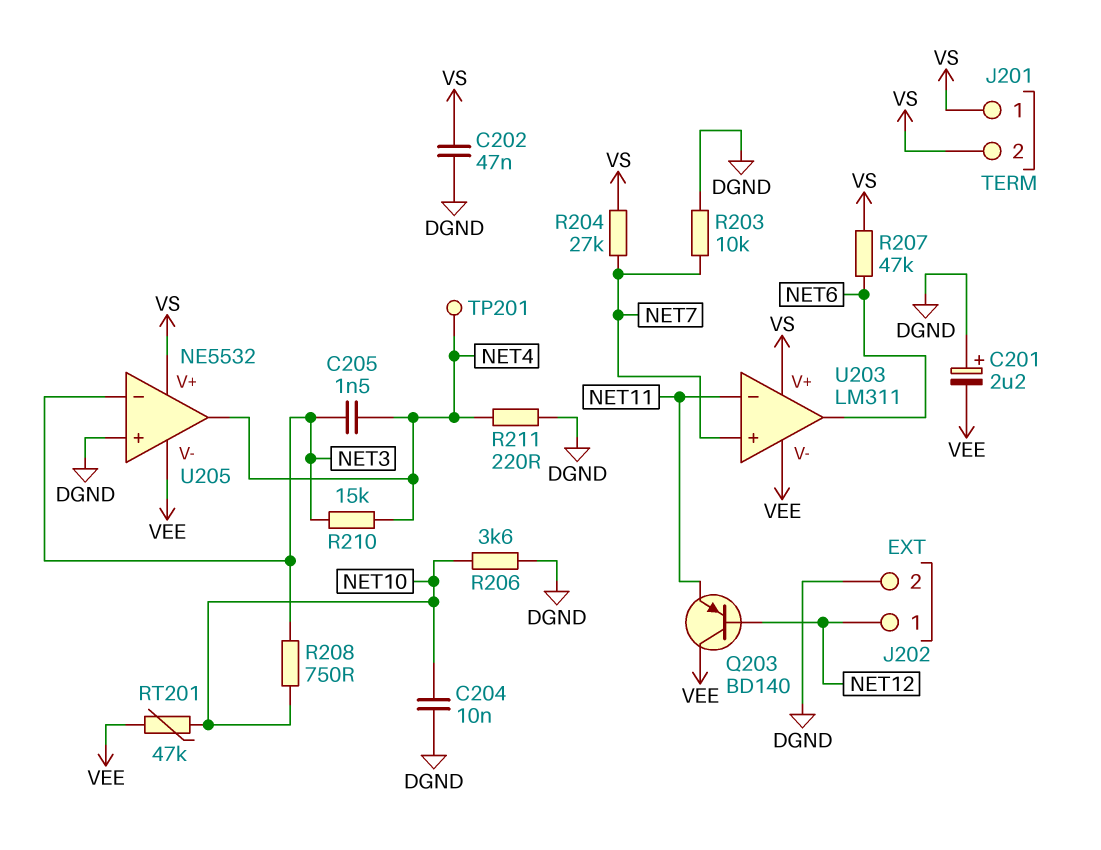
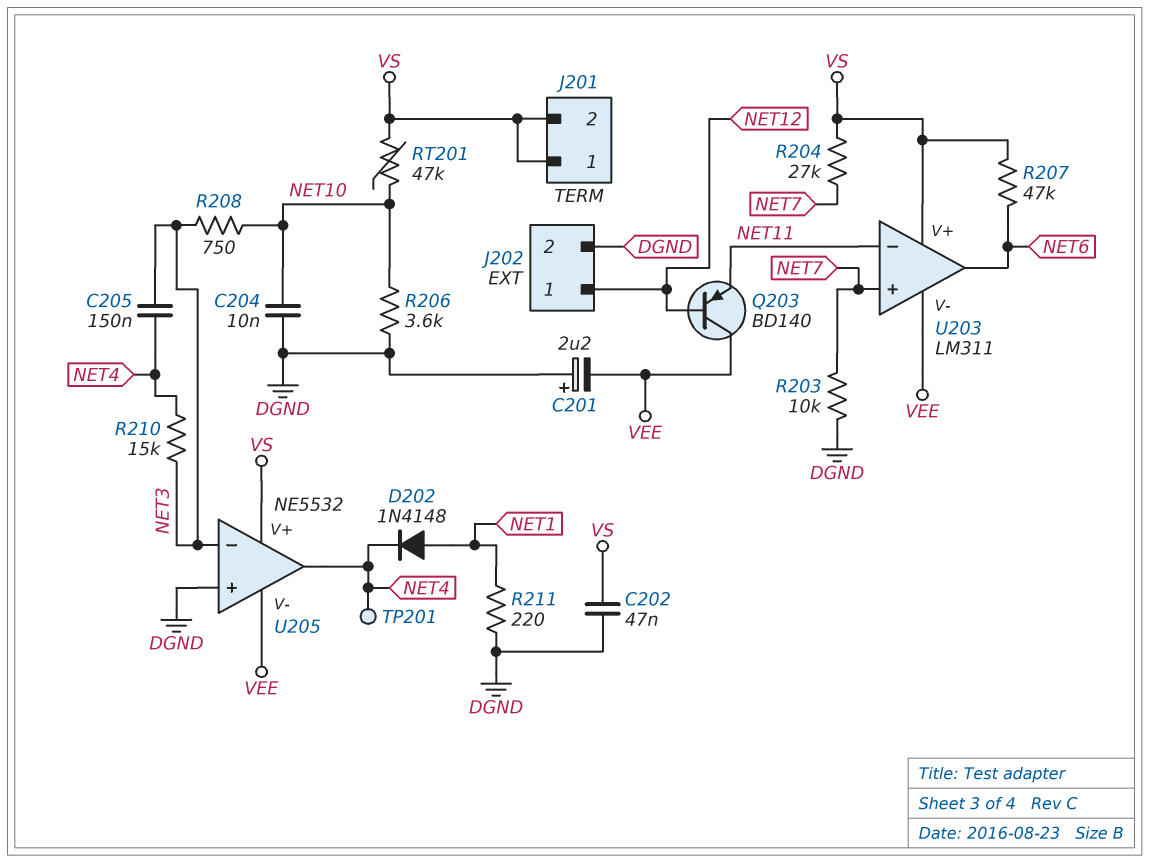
C205: 1.5nF (NET3, NET4) -> 150nF (NET3, NET4)
D202: none -> diode 1N4148 (A NET1, K NET4)
R211: 220 (DGND, NET4) -> 220 (DGND, NET1)
RT201: 47k (NET10, VEE) -> 47k (NET10, VS)

